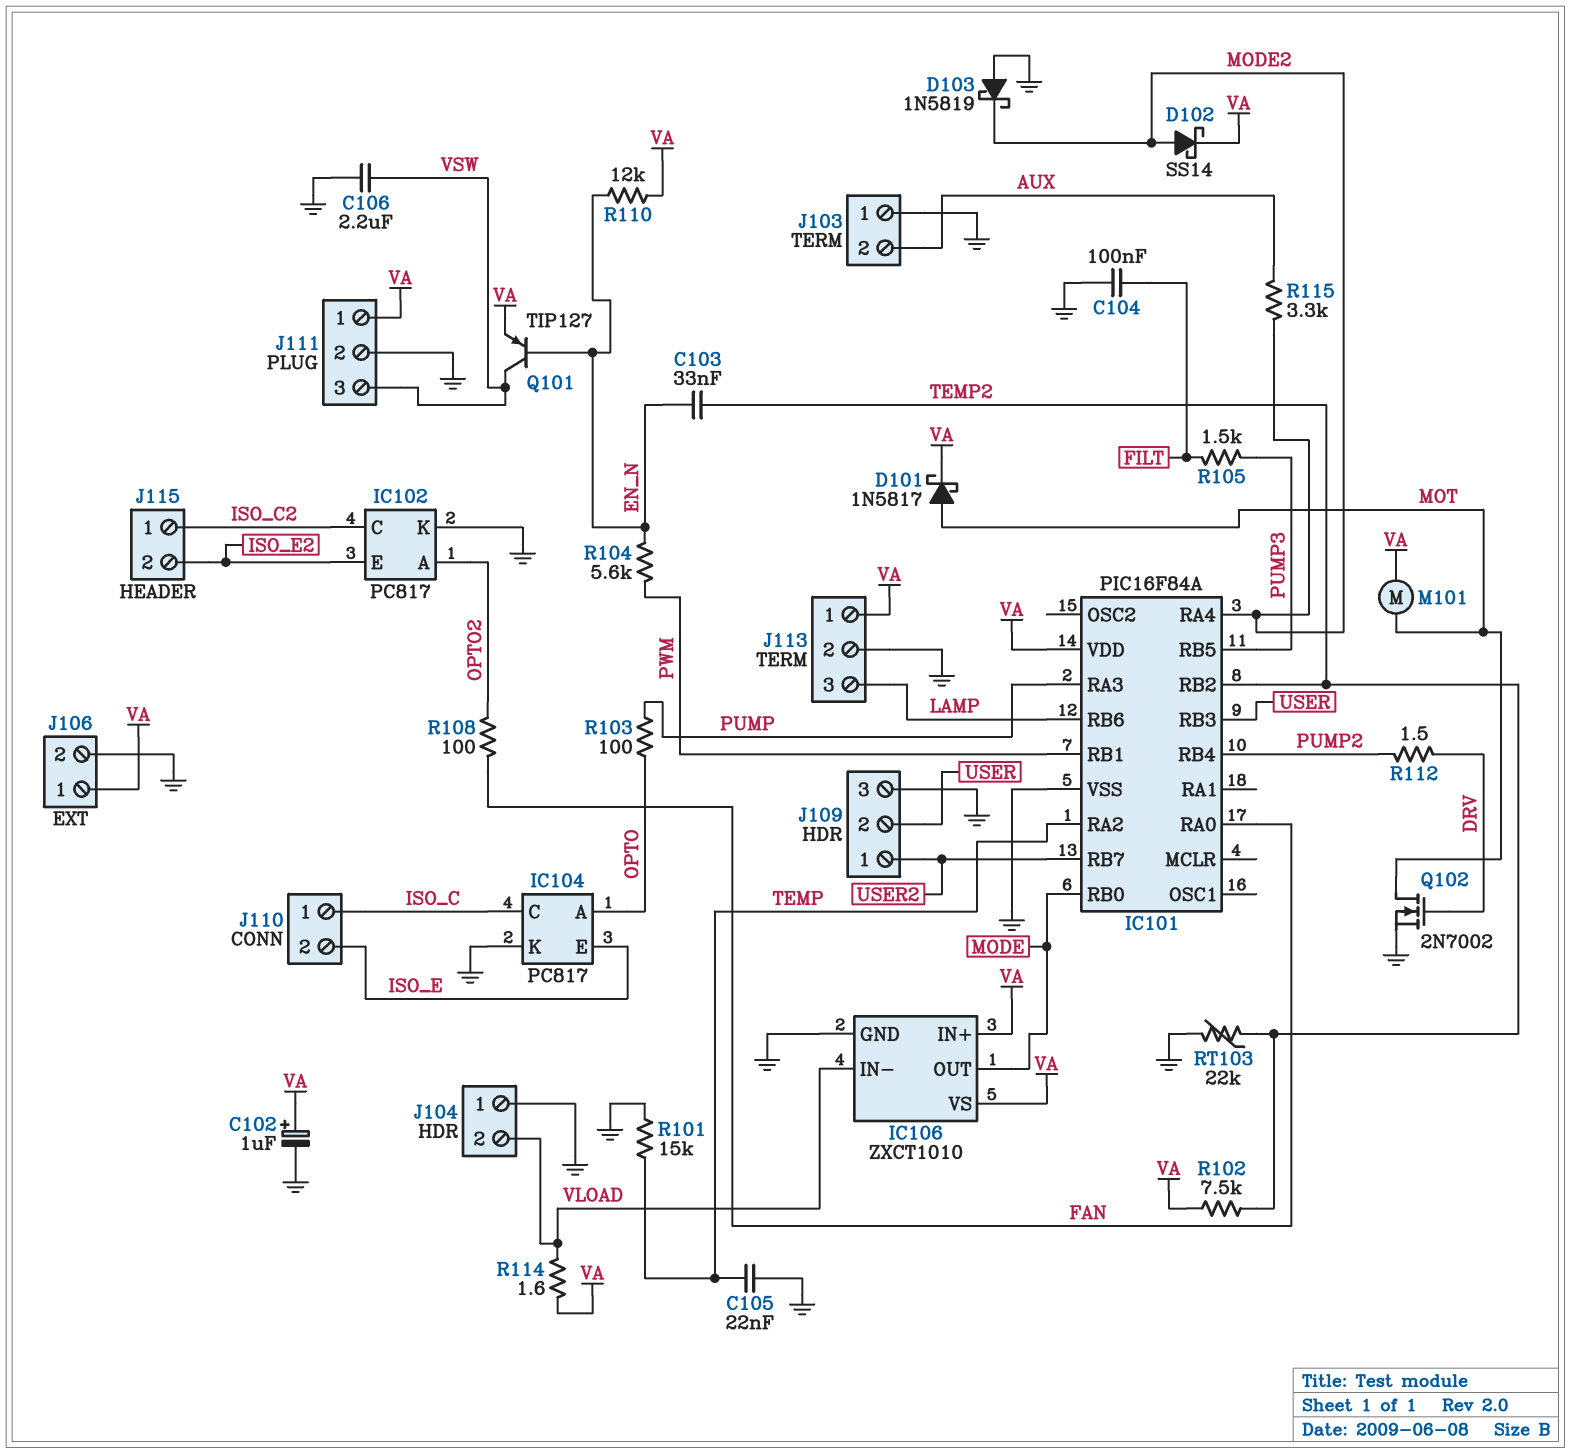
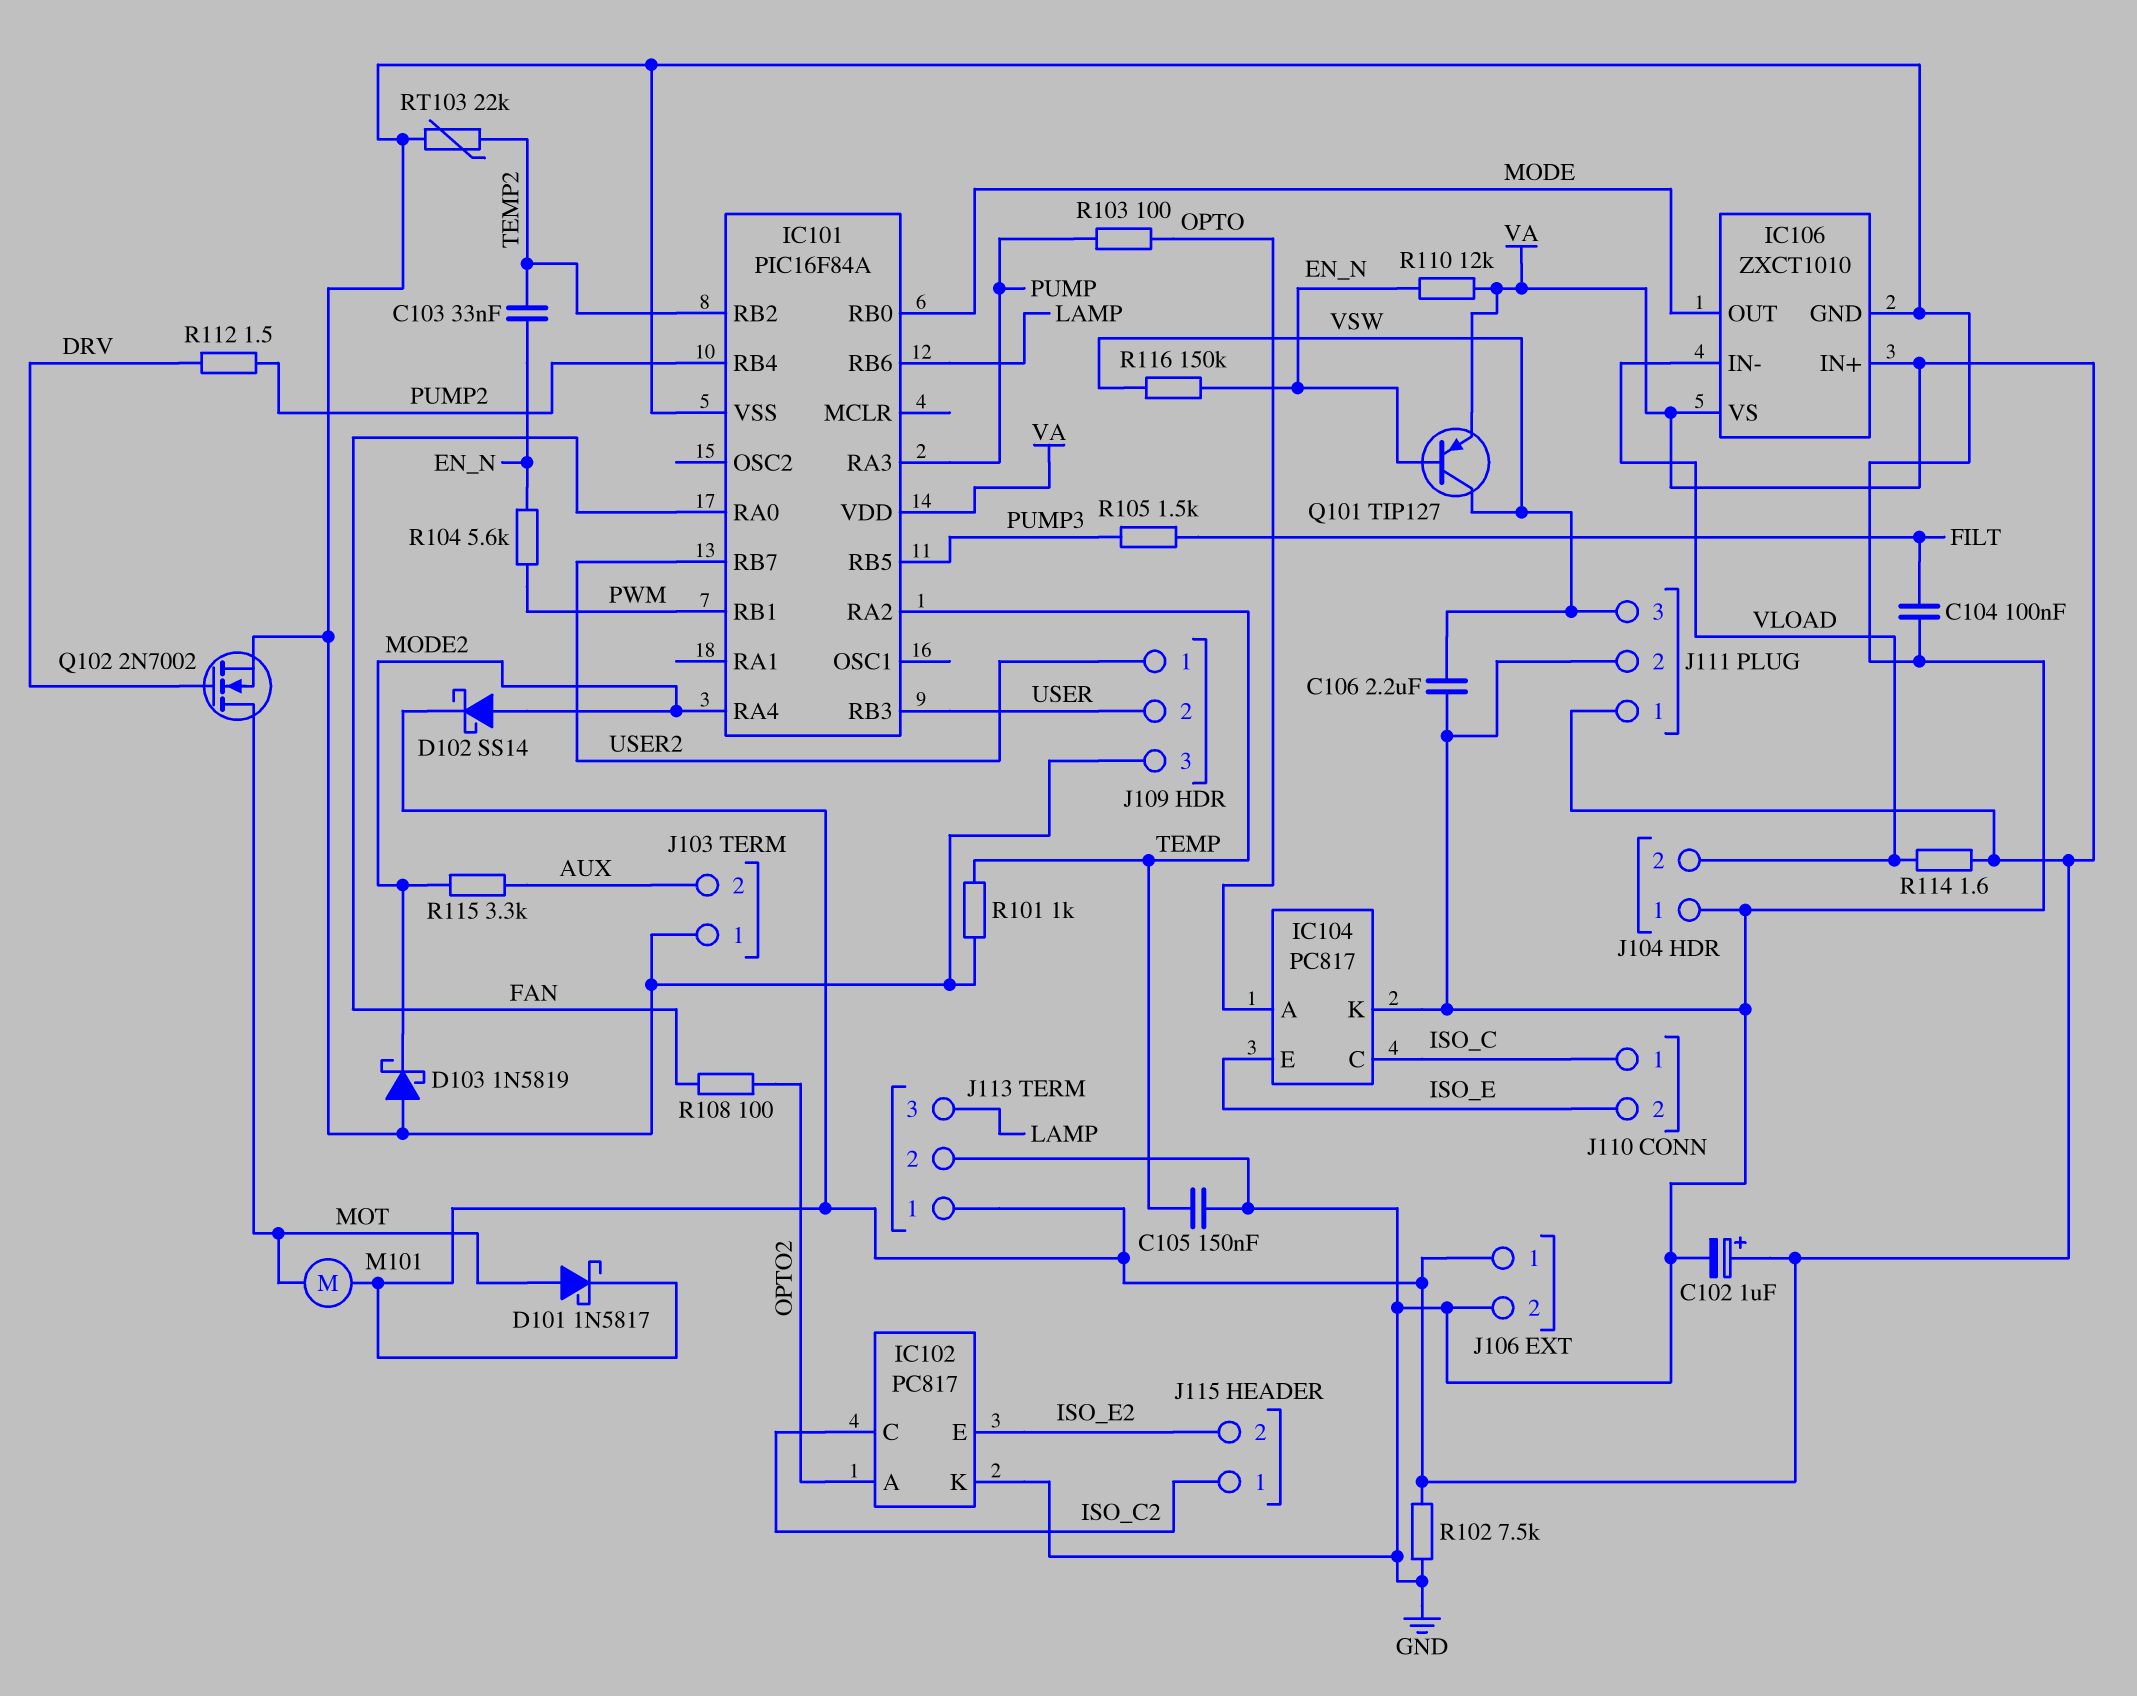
C105: 22nF (GND, TEMP) -> 150nF (GND, TEMP)
R101: 15k (GND, TEMP) -> 1k (GND, TEMP)
R102: 7.5k (TEMP2, VA) -> 7.5k (GND, VA)
R116: none -> 150k (EN_N, VSW)

